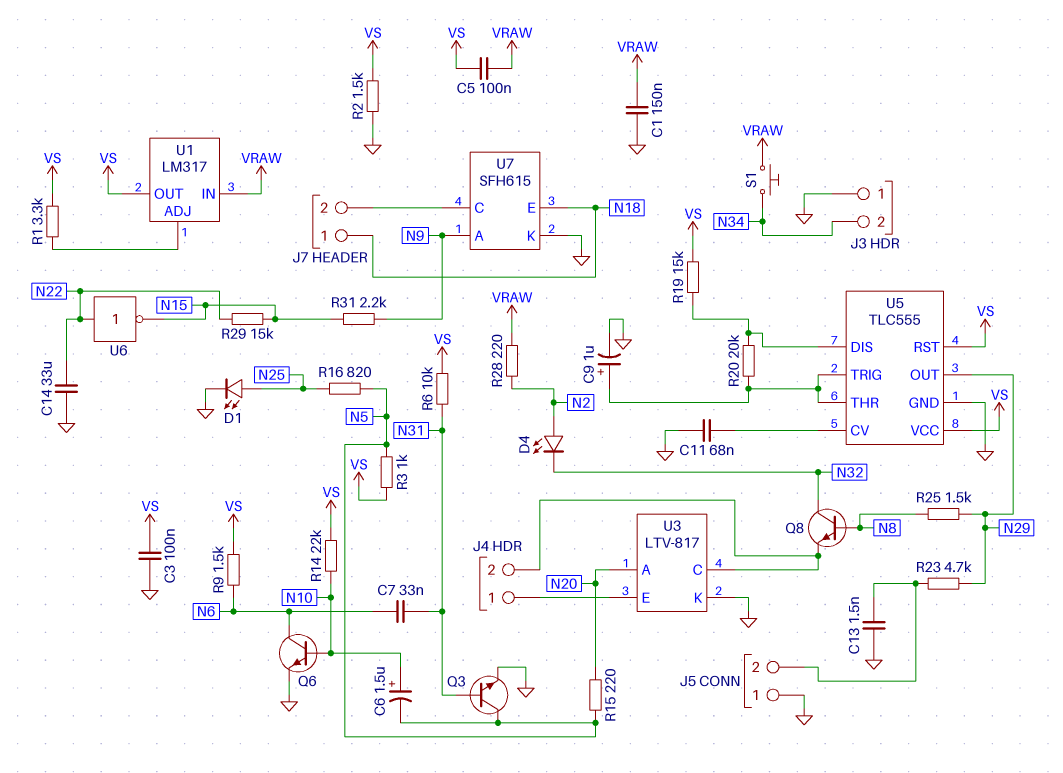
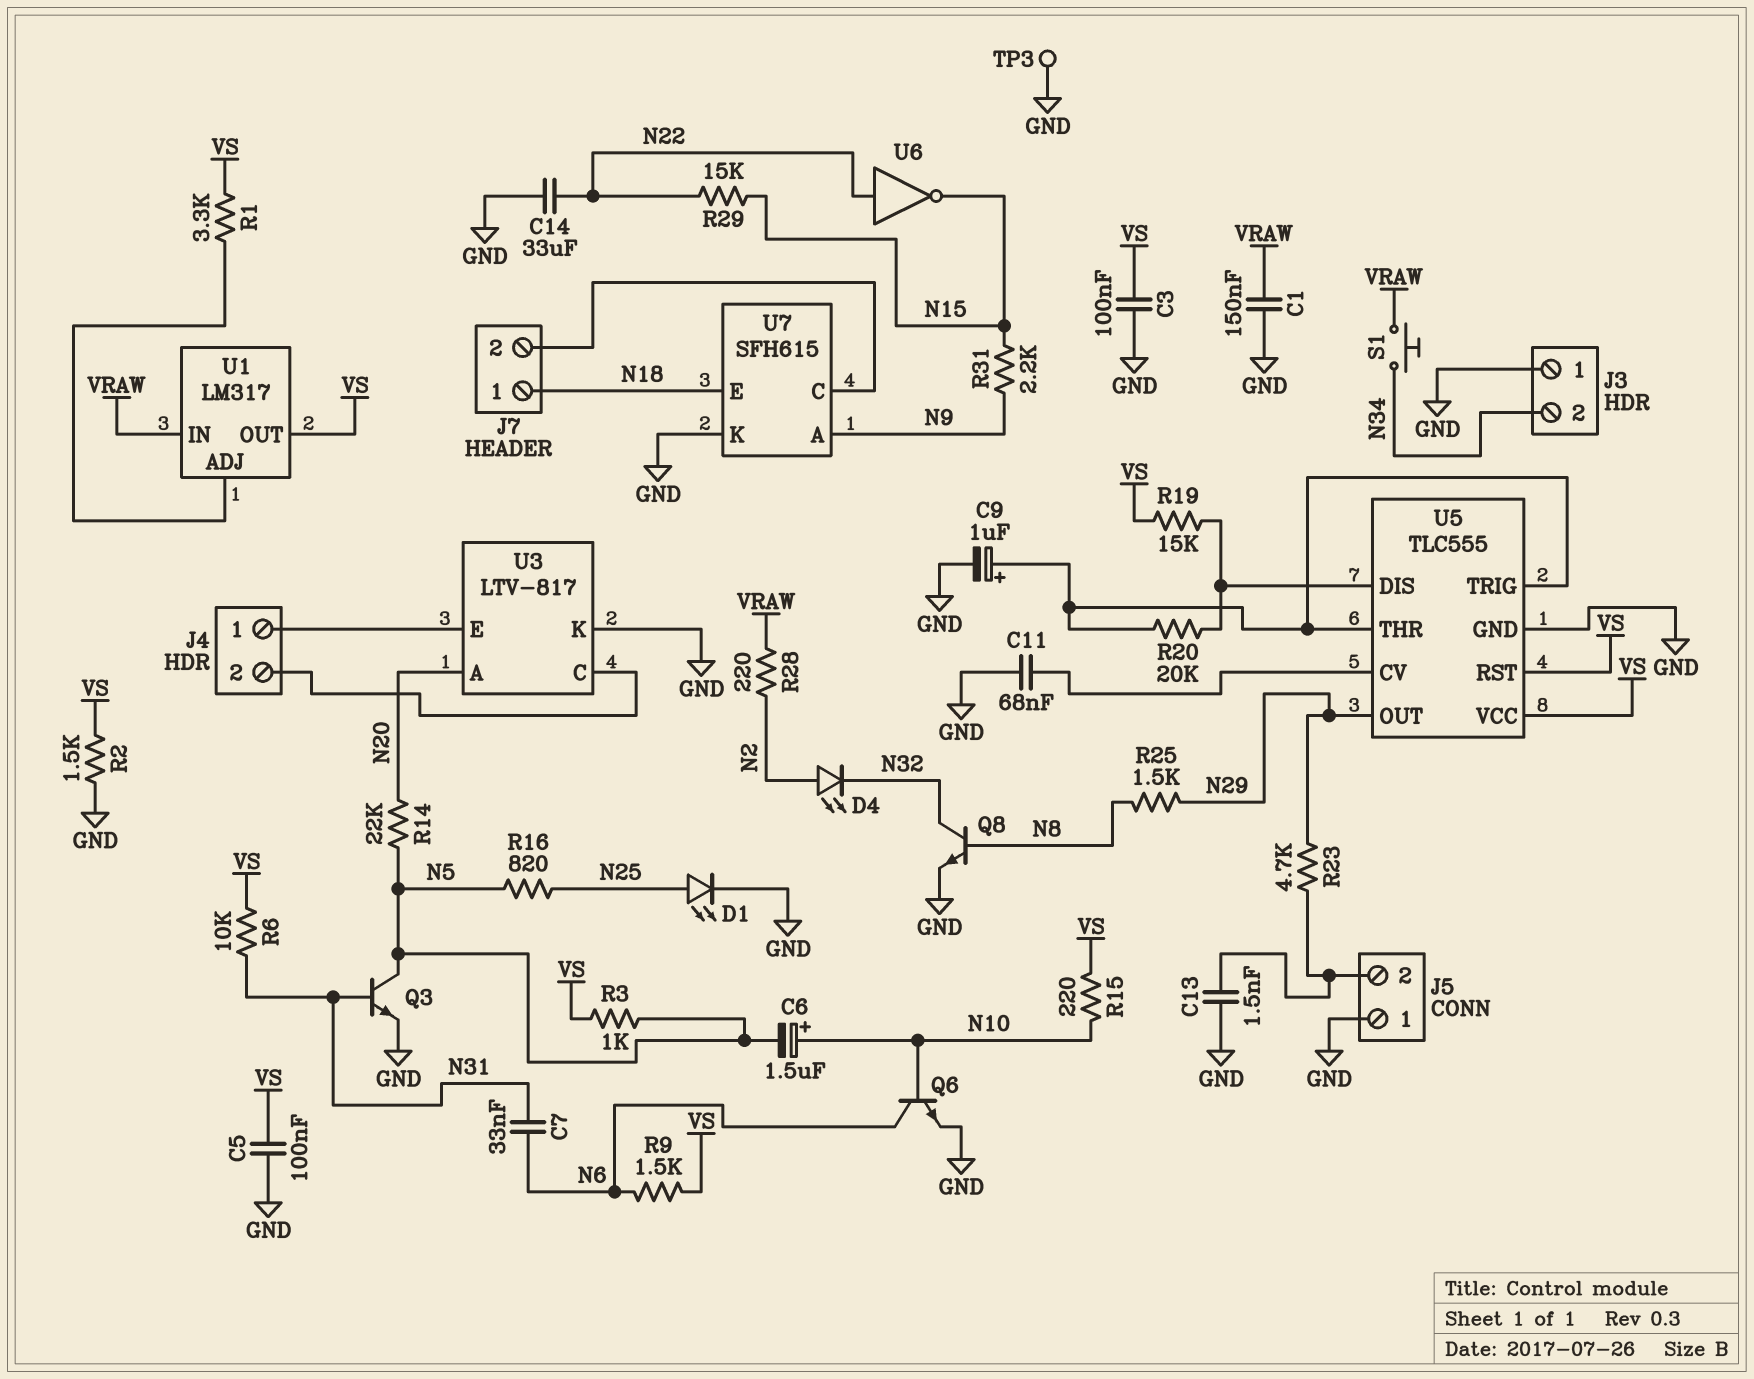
C5: 100nF (VRAW, VS) -> 100nF (GND, VS)
Q8: NPN (B N8, C N32, E J4/2) -> NPN (B N8, C N32, E GND)
R14: 22k (N10, VS) -> 22k (N5, N20)
R15: 220 (N5, N20) -> 220 (N10, VS)
TP3: none -> test point (GND)

